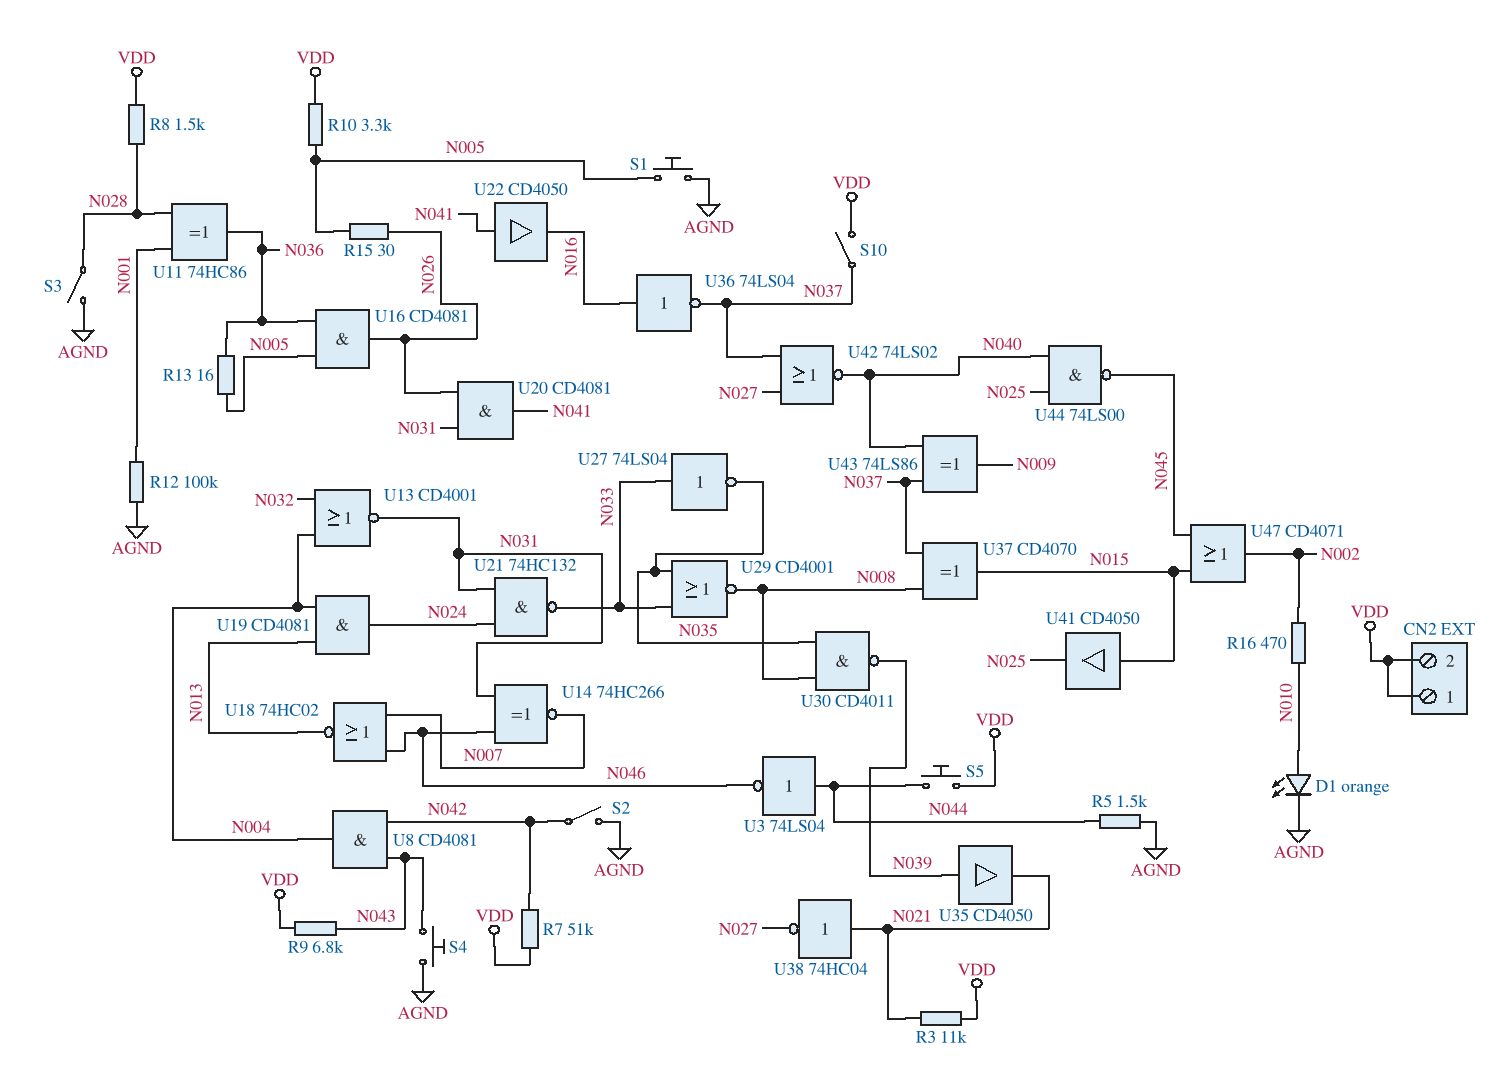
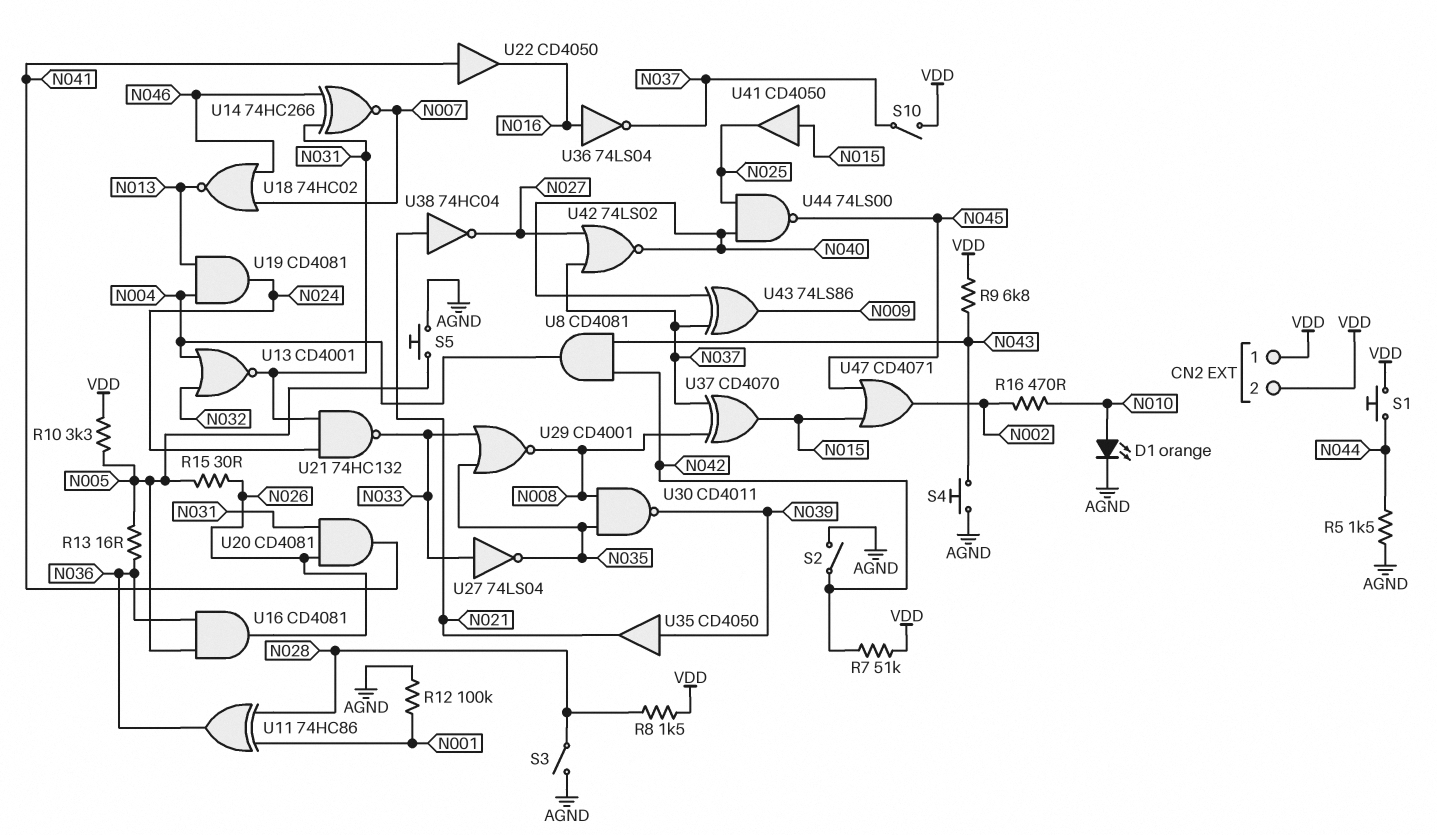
R3: 11k (N021, VDD) -> none
S1: button (AGND, N005) -> button (N044, VDD)
S5: button (N044, VDD) -> button (AGND, N005)
U3: NOT 74LS04 (in N044, out N046) -> none

